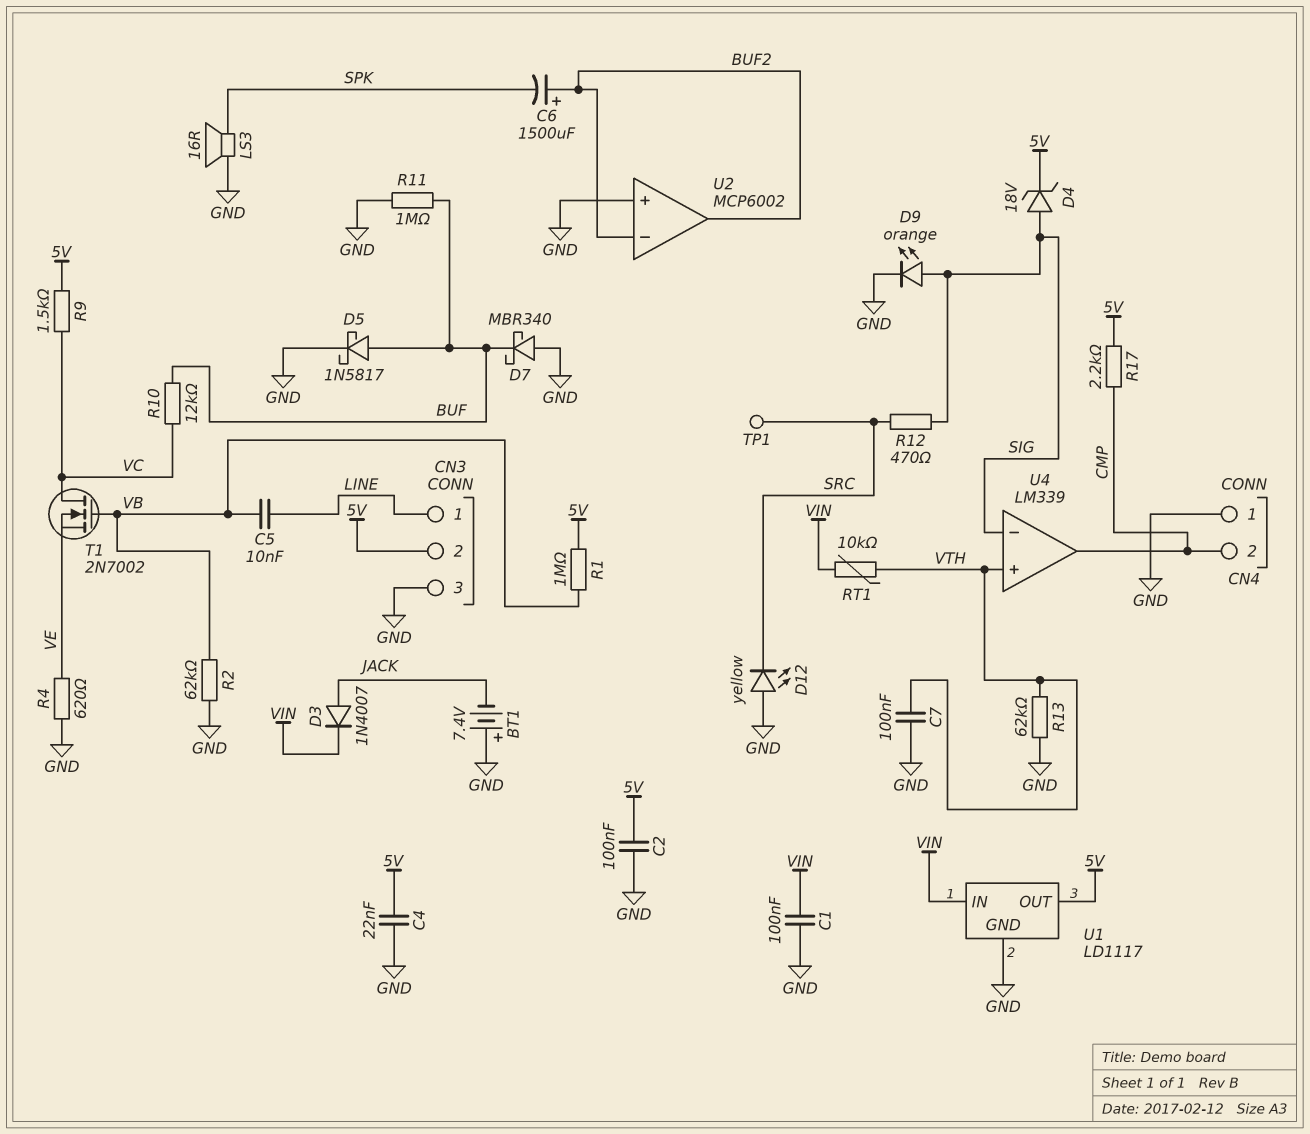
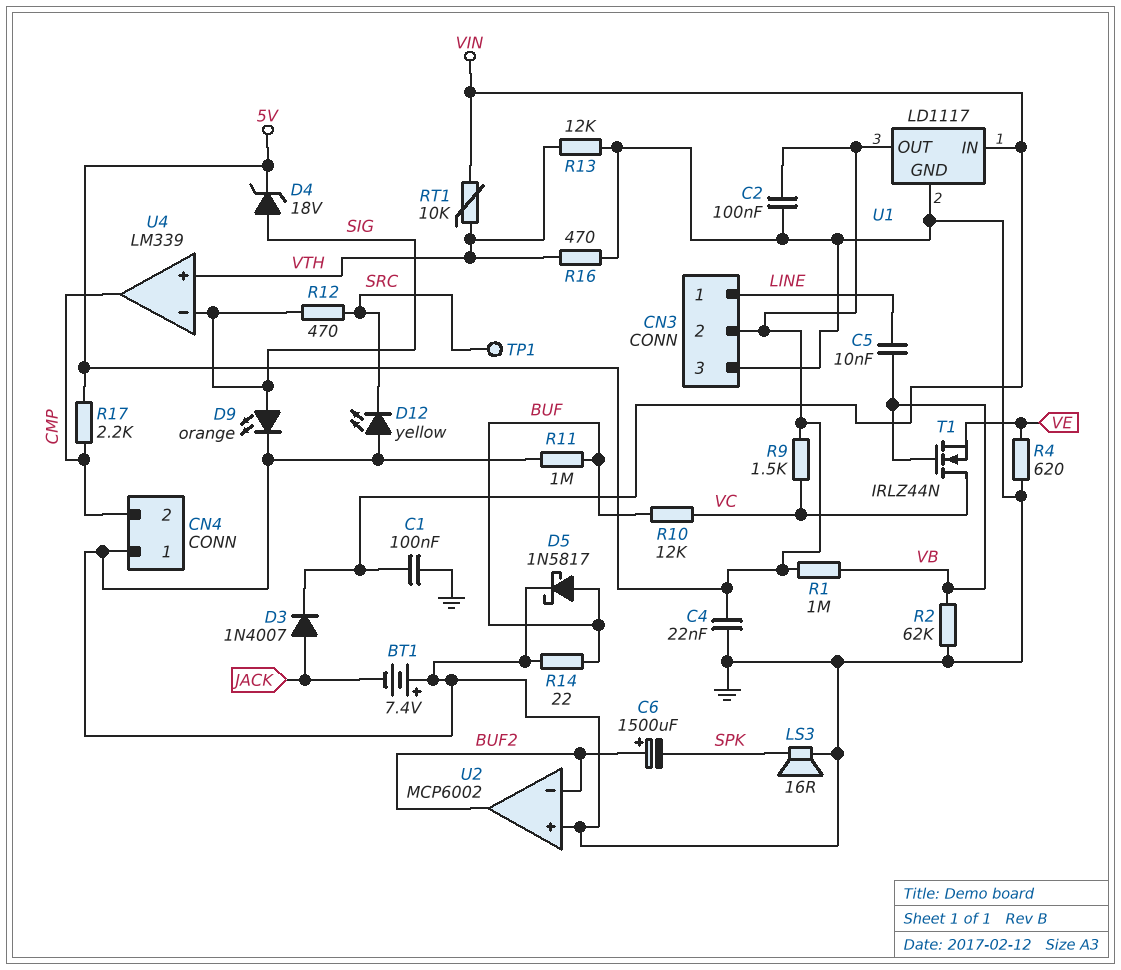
C7: 100nF (GND, VTH) -> none
D7: schottky MBR340 (A GND, K BUF) -> none
R13: 62k (GND, VTH) -> 12k (GND, VTH)
R14: none -> 22 (BUF, GND)
R16: none -> 470 (GND, VTH)
T1: NMOS 2N7002 (G VB, D VC, S VE) -> NMOS IRLZ44N (G VB, D VC, S VE)

